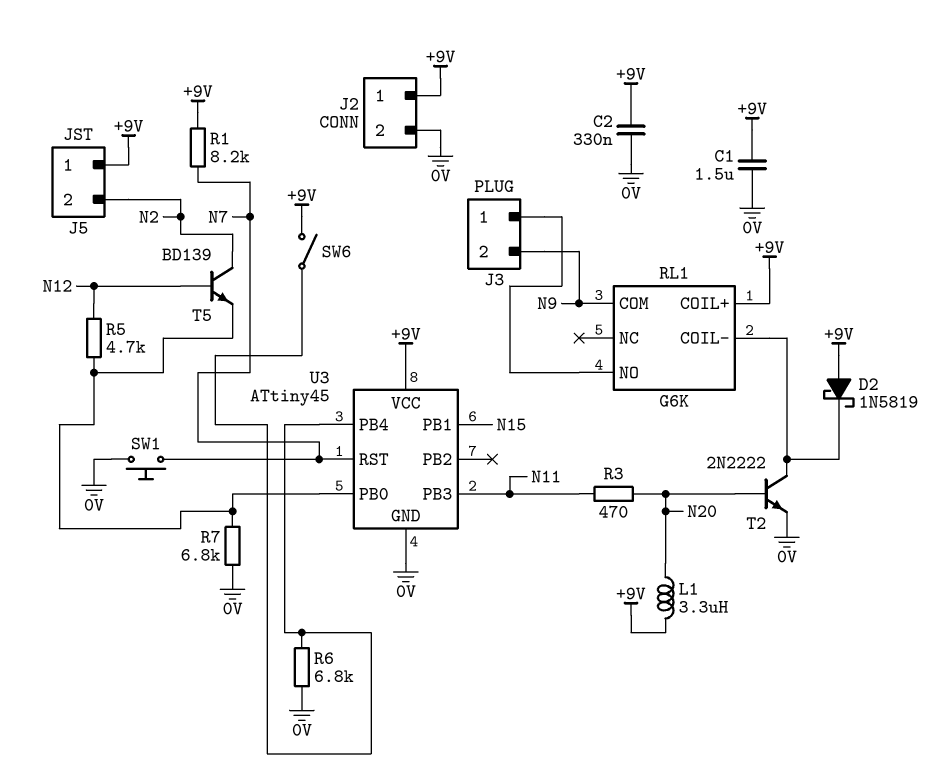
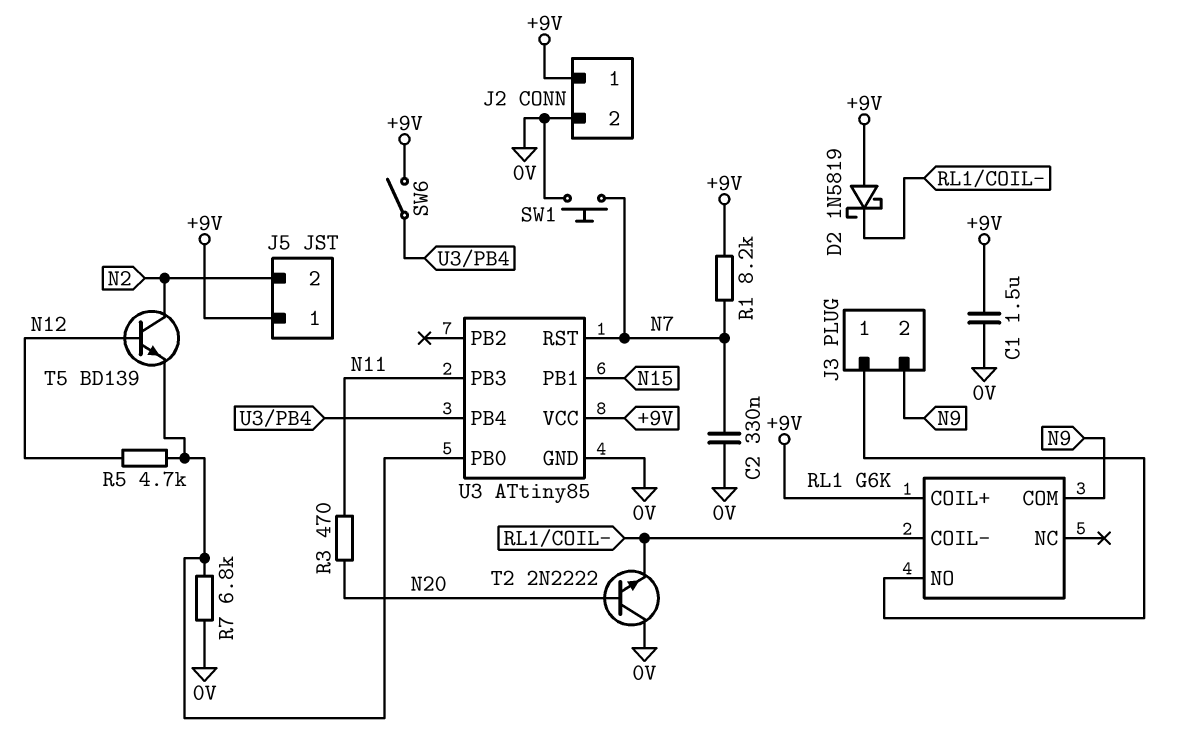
C2: 330nF (+9V, 0V) -> 330nF (0V, N7)
L1: 3.3uH (+9V, N20) -> none
R6: 6.8k (0V, U3/PB4) -> none
T2: NPN 2N2222 (B N20, C RL1/COIL-, E 0V) -> NPN 2N2222 (B N20, C 0V, E RL1/COIL-)
U3: ATtiny45 -> ATtiny85

